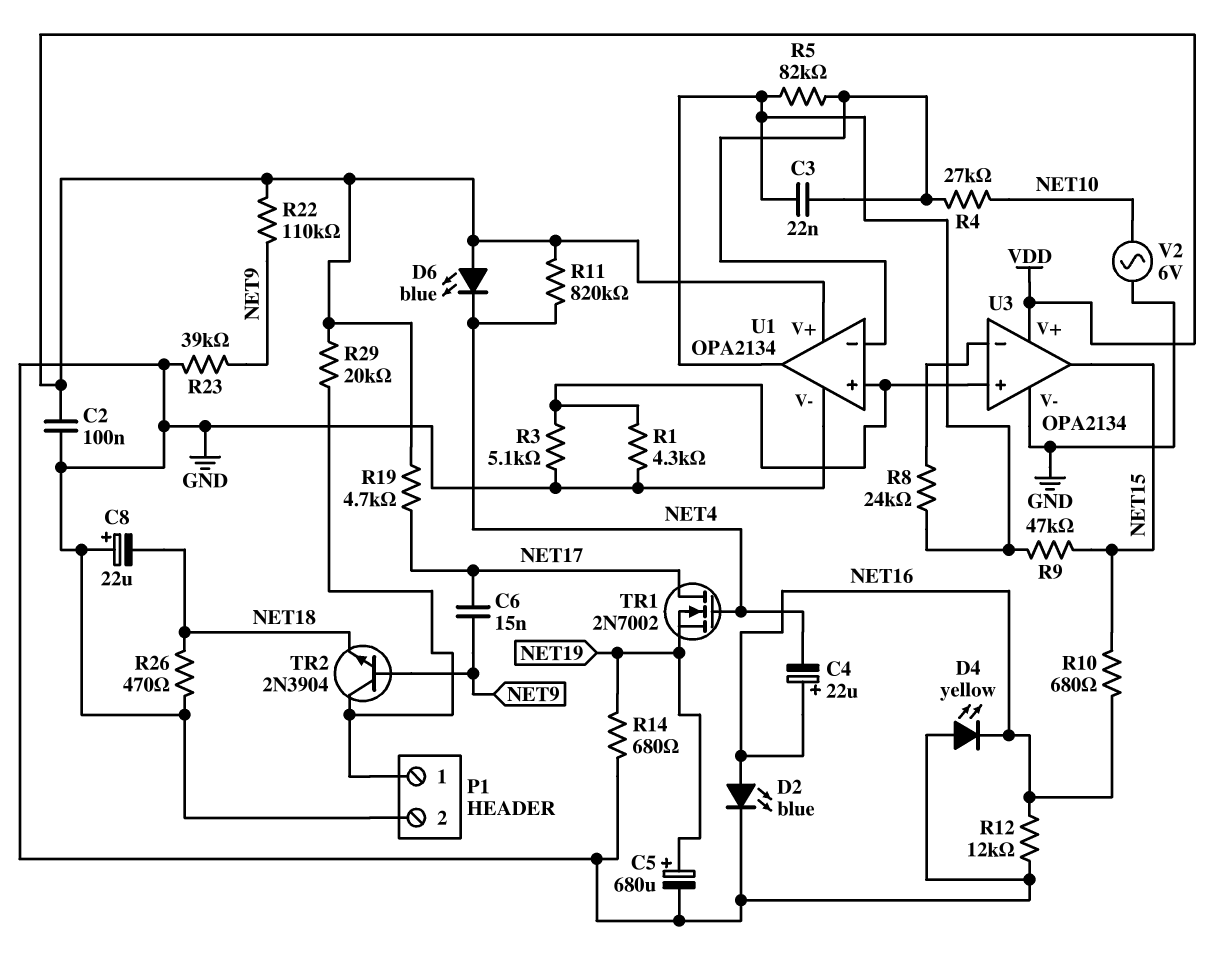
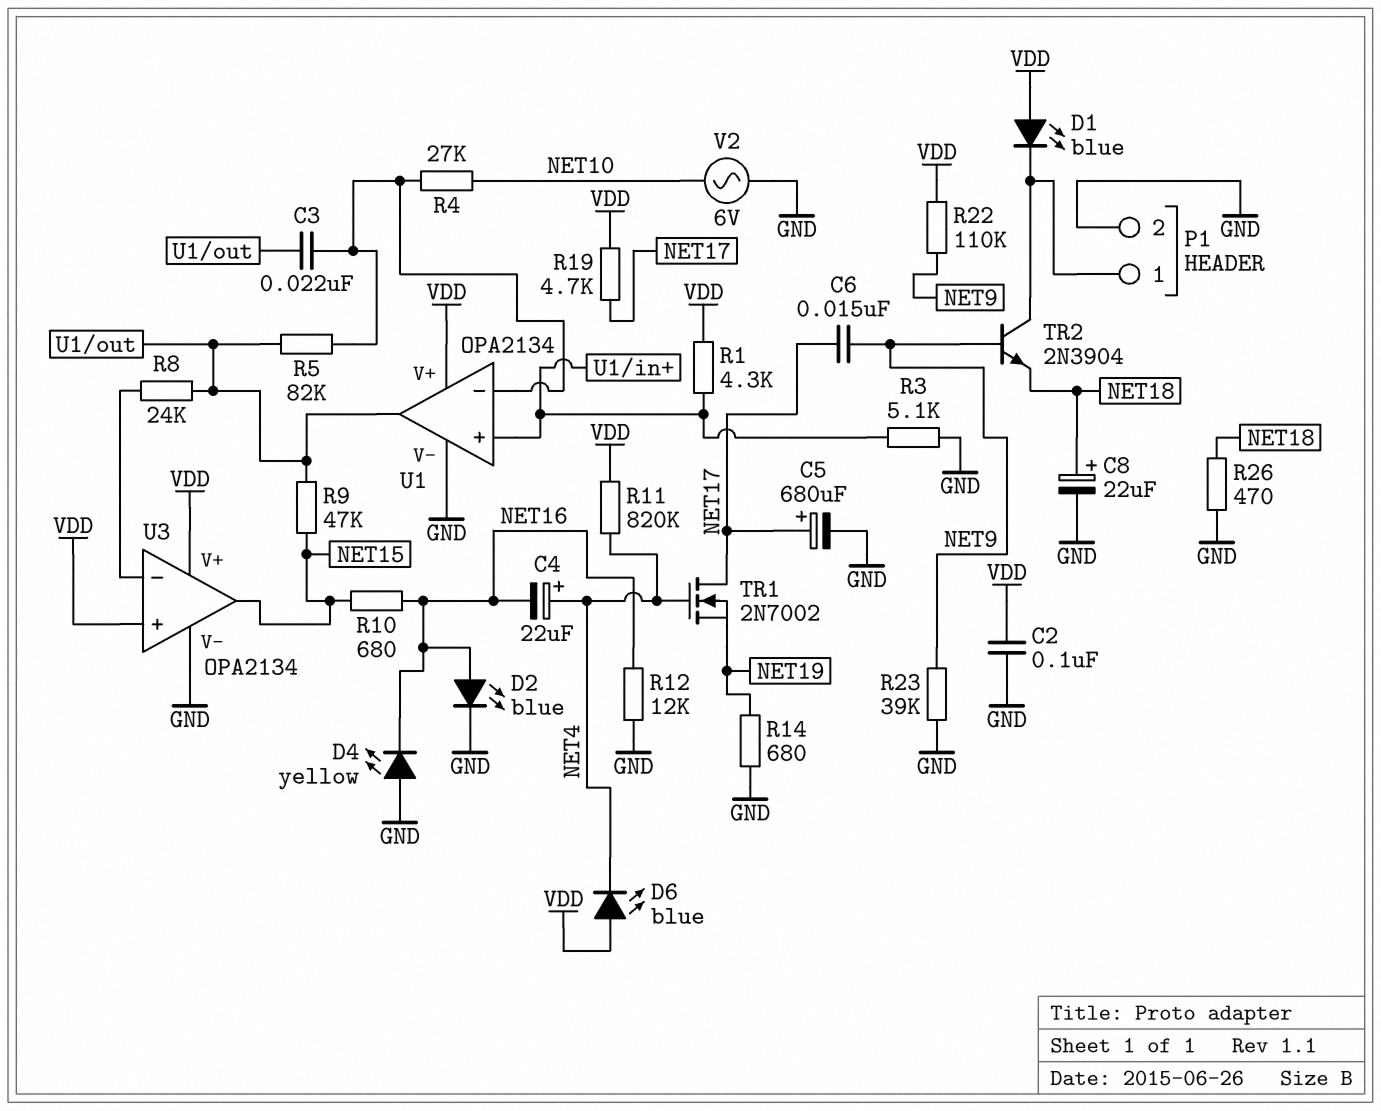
C4: 22uF (plus NET16, minus NET4) -> 22uF (plus NET4, minus NET16)
C5: 680uF (plus NET19, minus GND) -> 680uF (plus NET17, minus GND)
C8: 22uF (plus GND, minus NET18) -> 22uF (plus NET18, minus GND)
D1: none -> LED blue (A VDD, K P1/1)
R1: 4.3k (GND, U1/in+) -> 4.3k (U1/in+, VDD)
R29: 20k (P1/1, VDD) -> none
U3 pin in+: U1/in+ -> VDD

